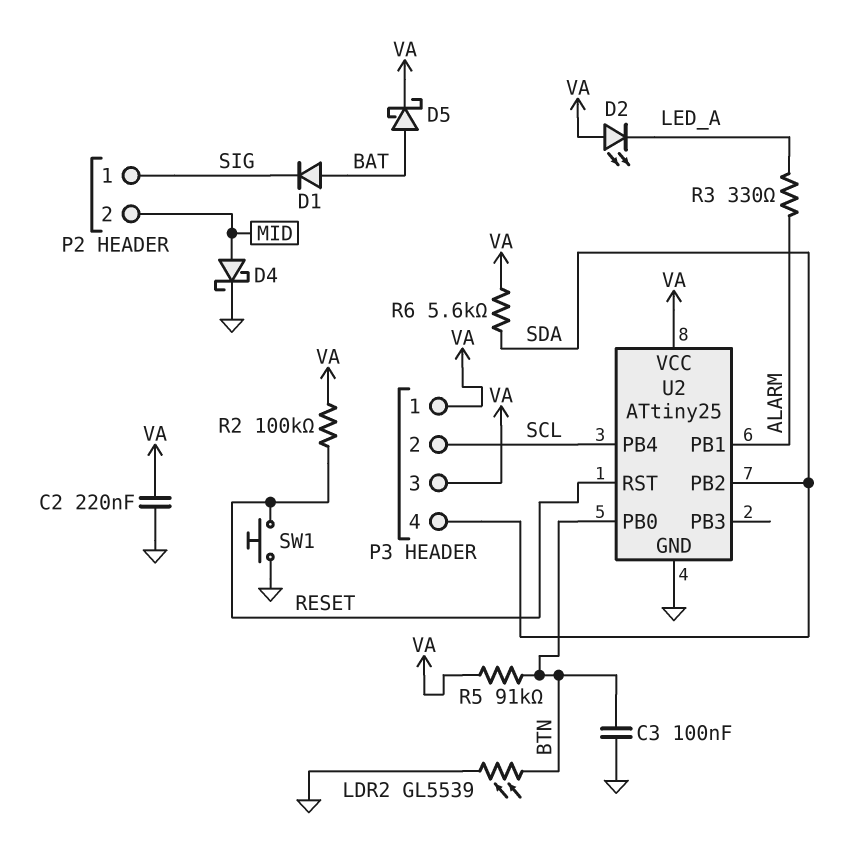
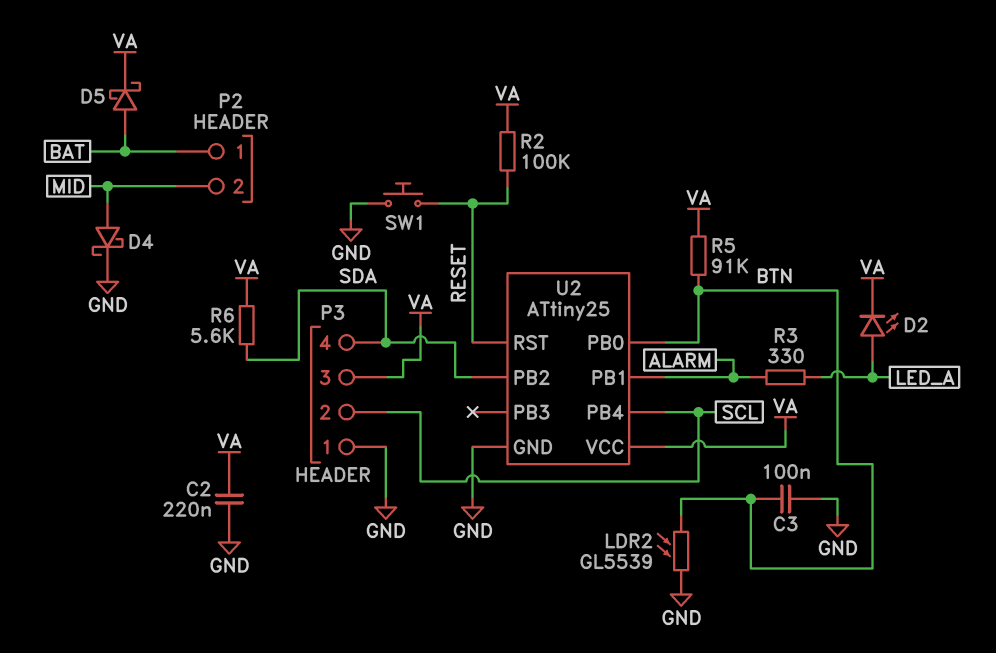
D1: diode (A BAT, K SIG) -> none
D2: LED (A VA, K LED_A) -> LED (A LED_A, K VA)
P2 pin 1: SIG -> BAT
P3 pin 1: VA -> GND

